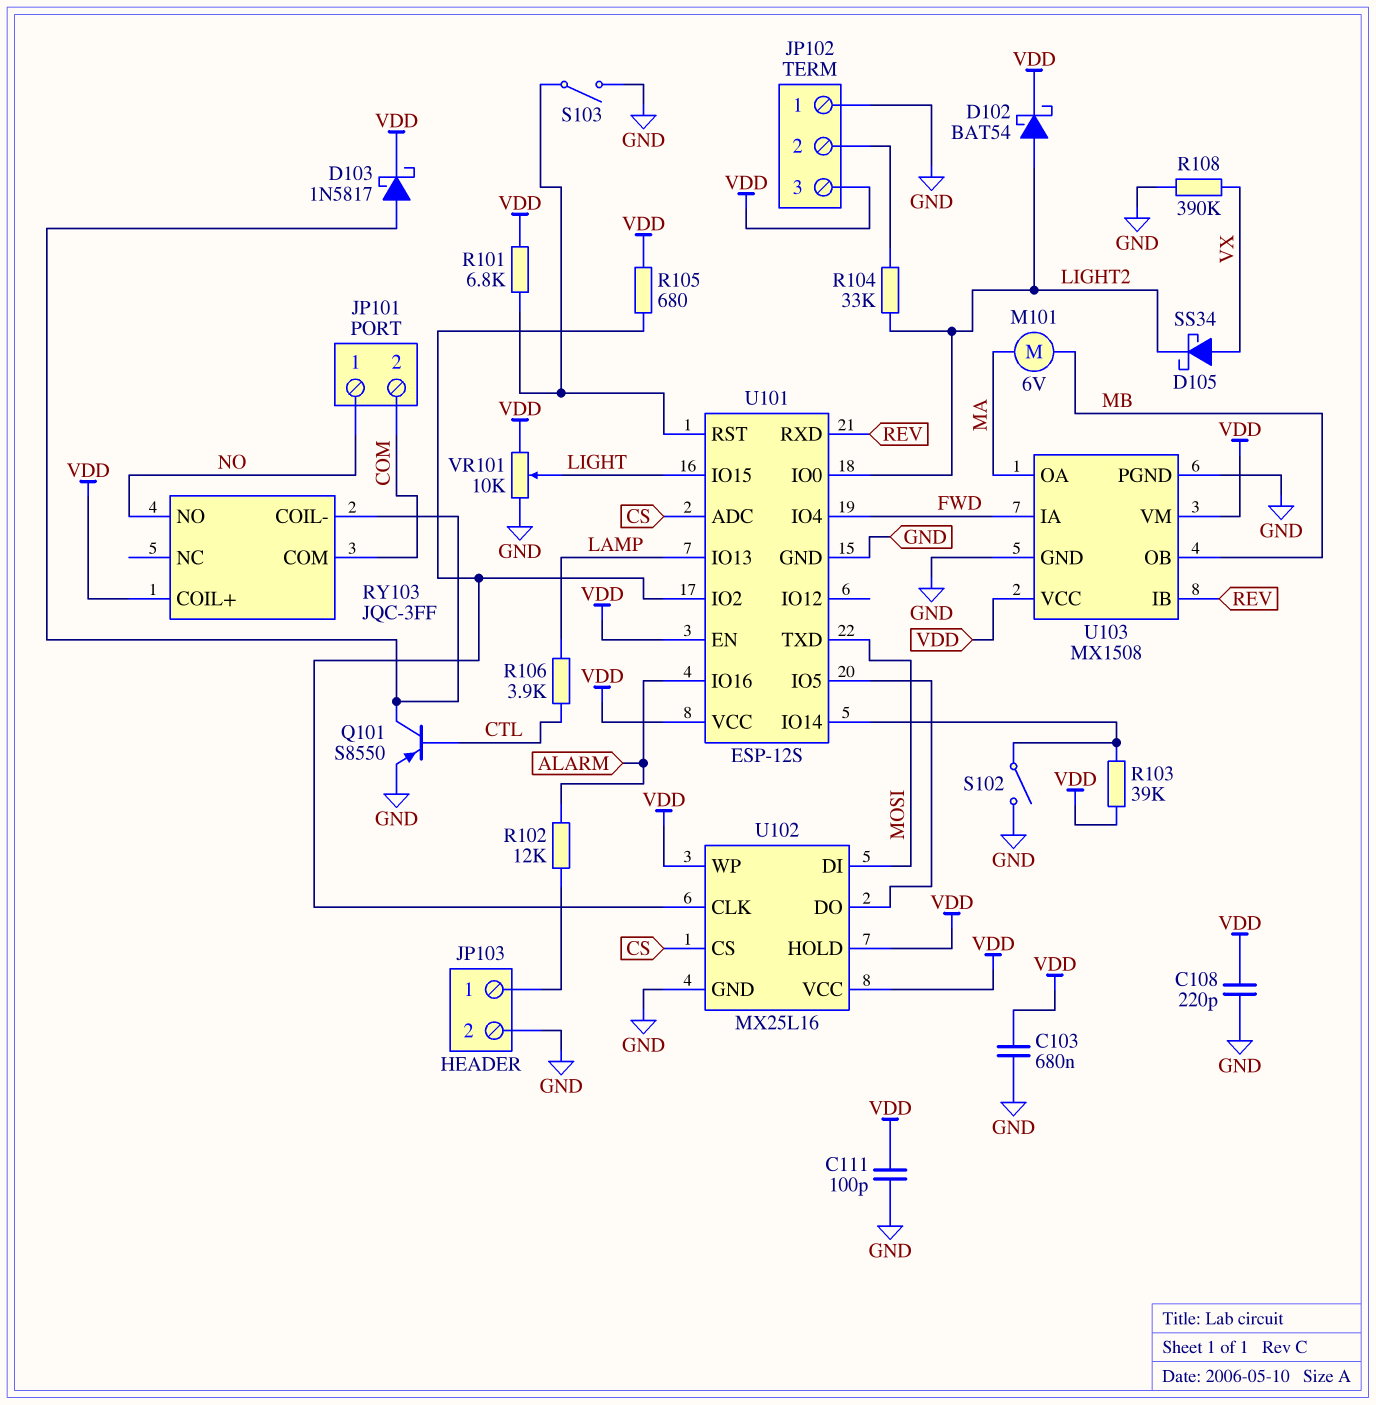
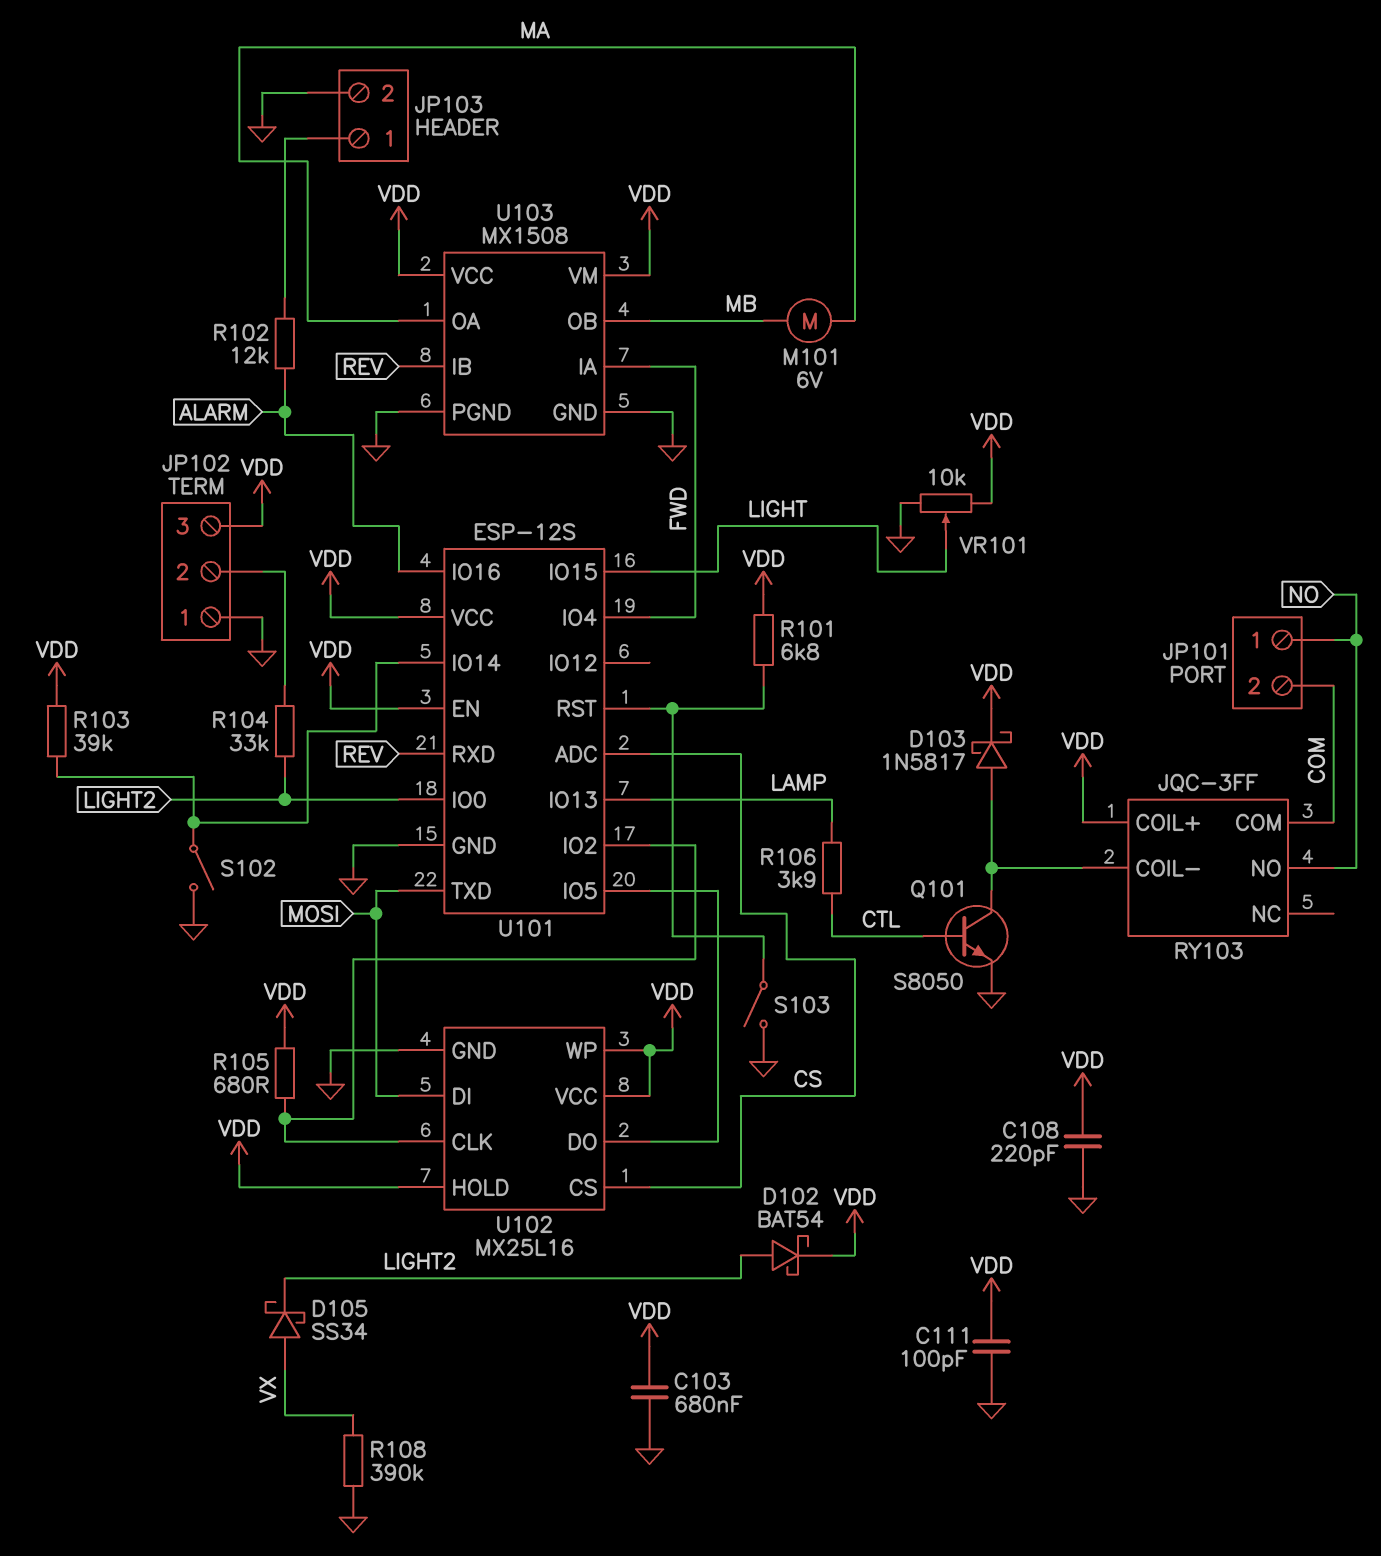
Q101: PNP S8550 (B CTL, C RY103/COIL-, E GND) -> NPN S8050 (B CTL, C RY103/COIL-, E GND)

